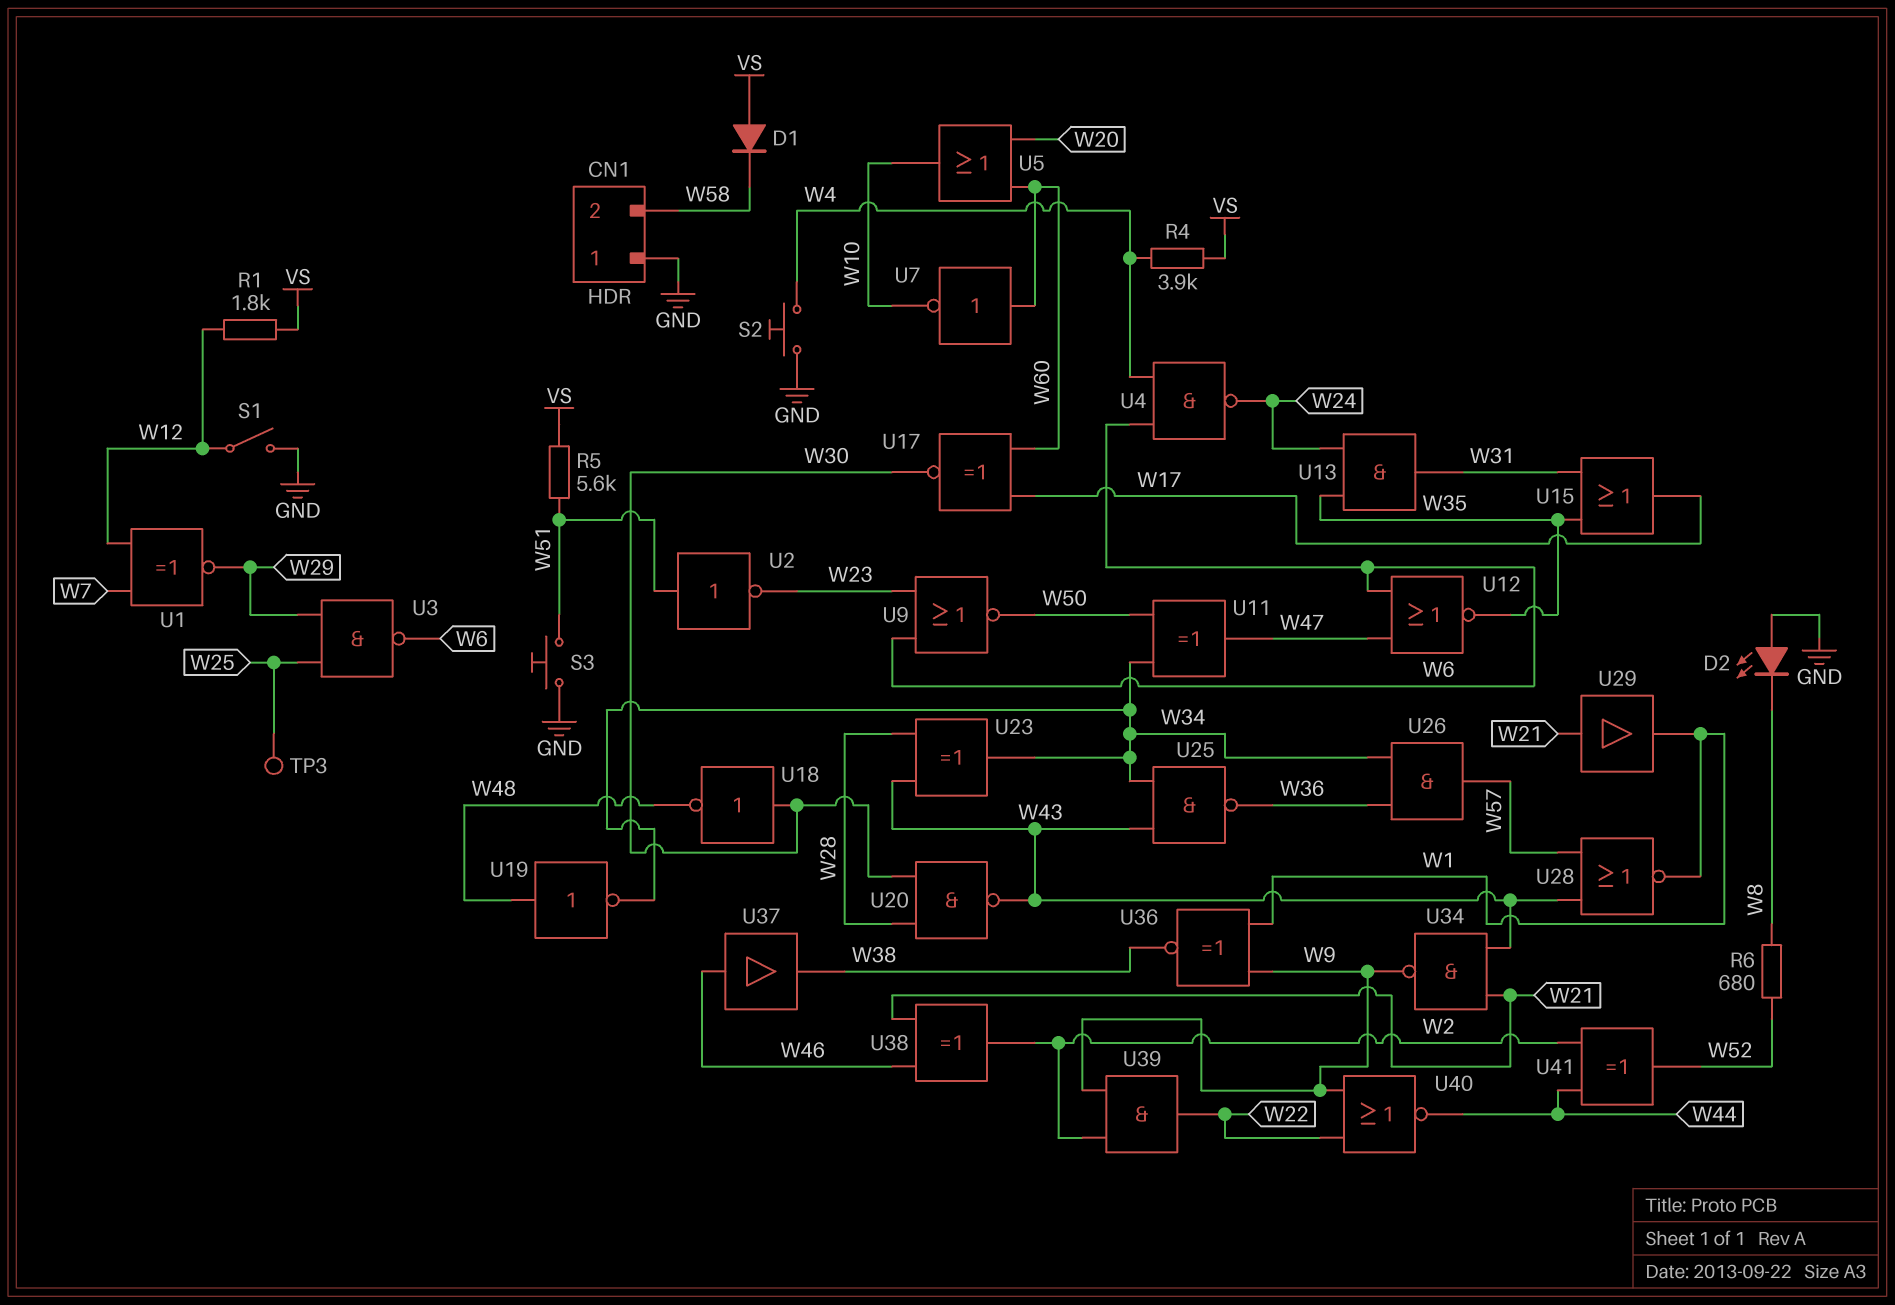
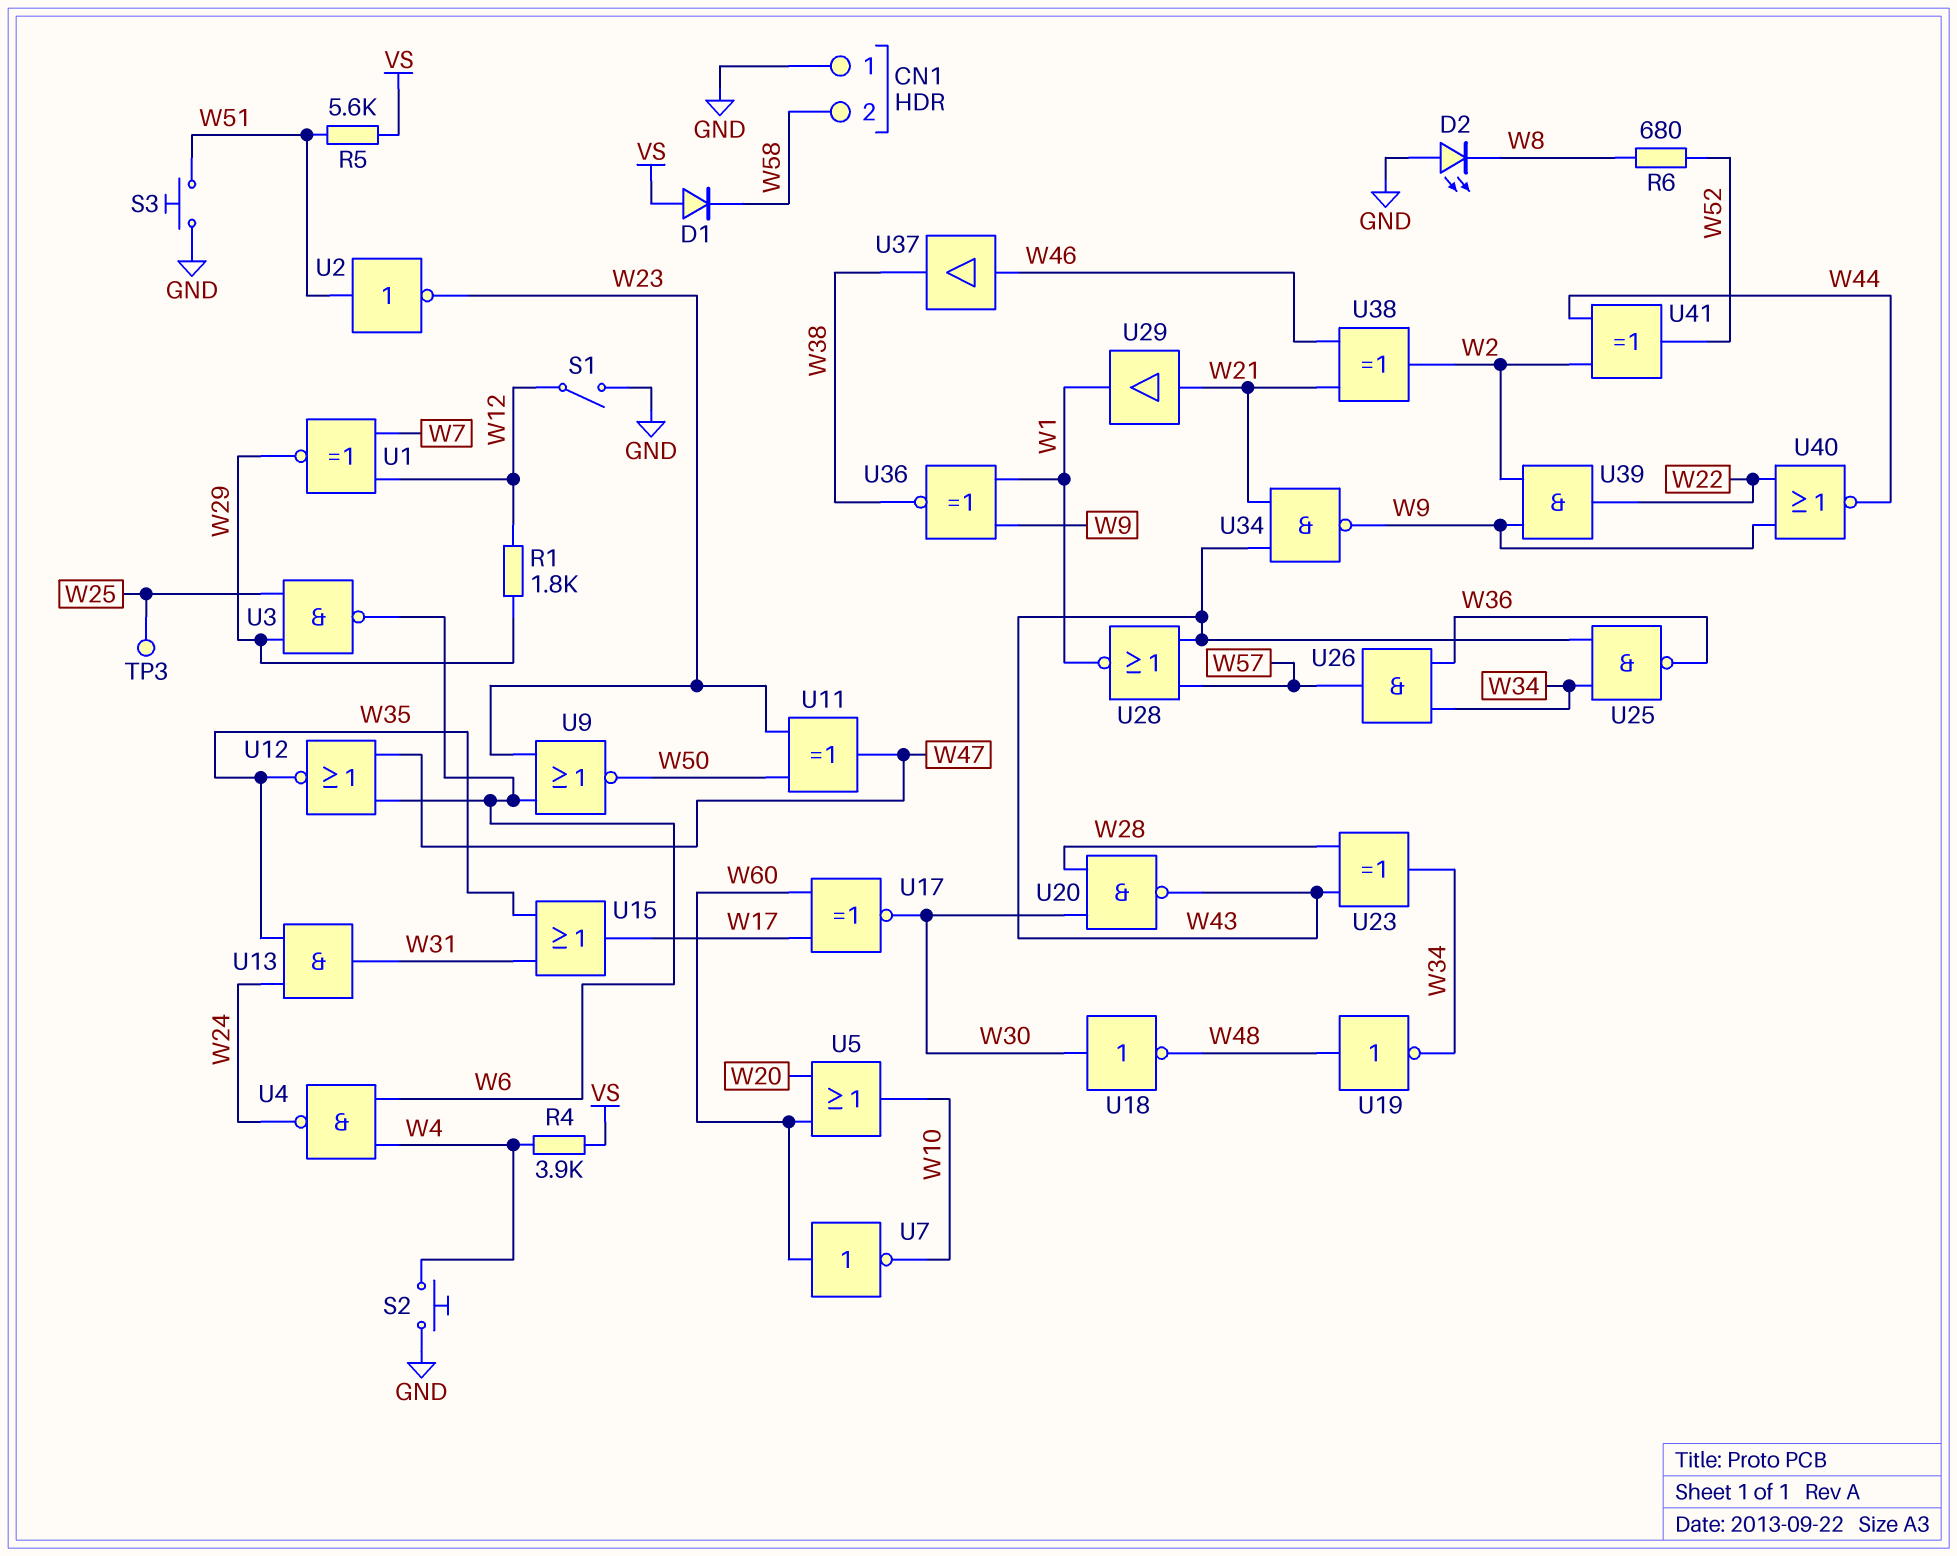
R1: 1.8k (VS, W12) -> 1.8k (W12, W29)
U11: XOR (in W34, in W50, out W47) -> XOR (in W23, in W50, out W47)

